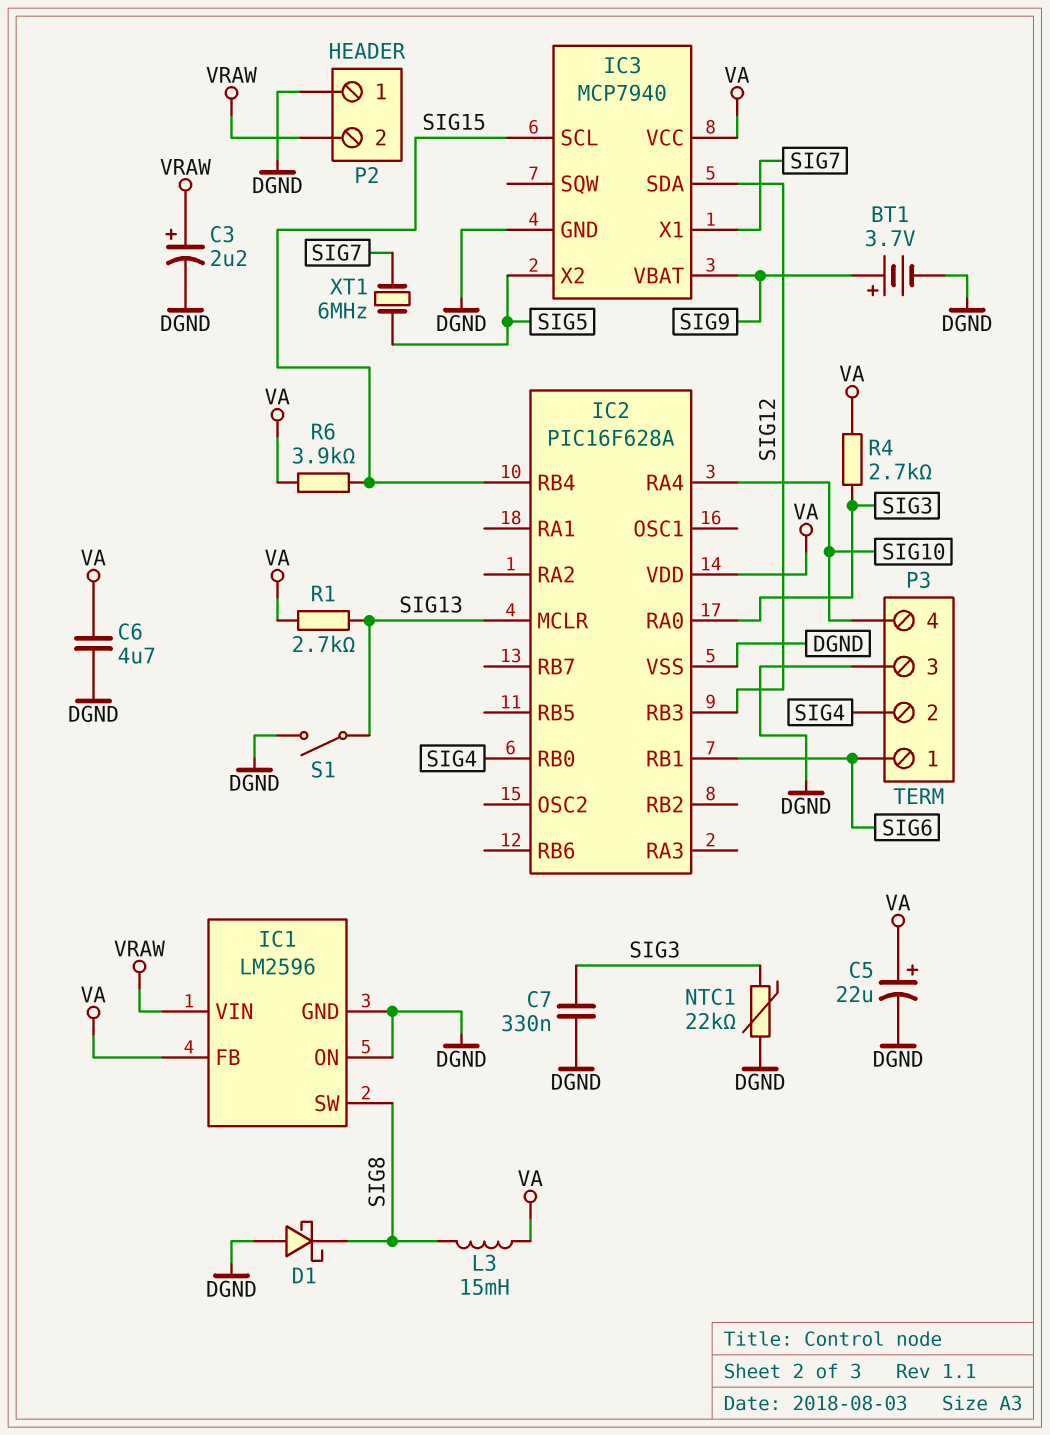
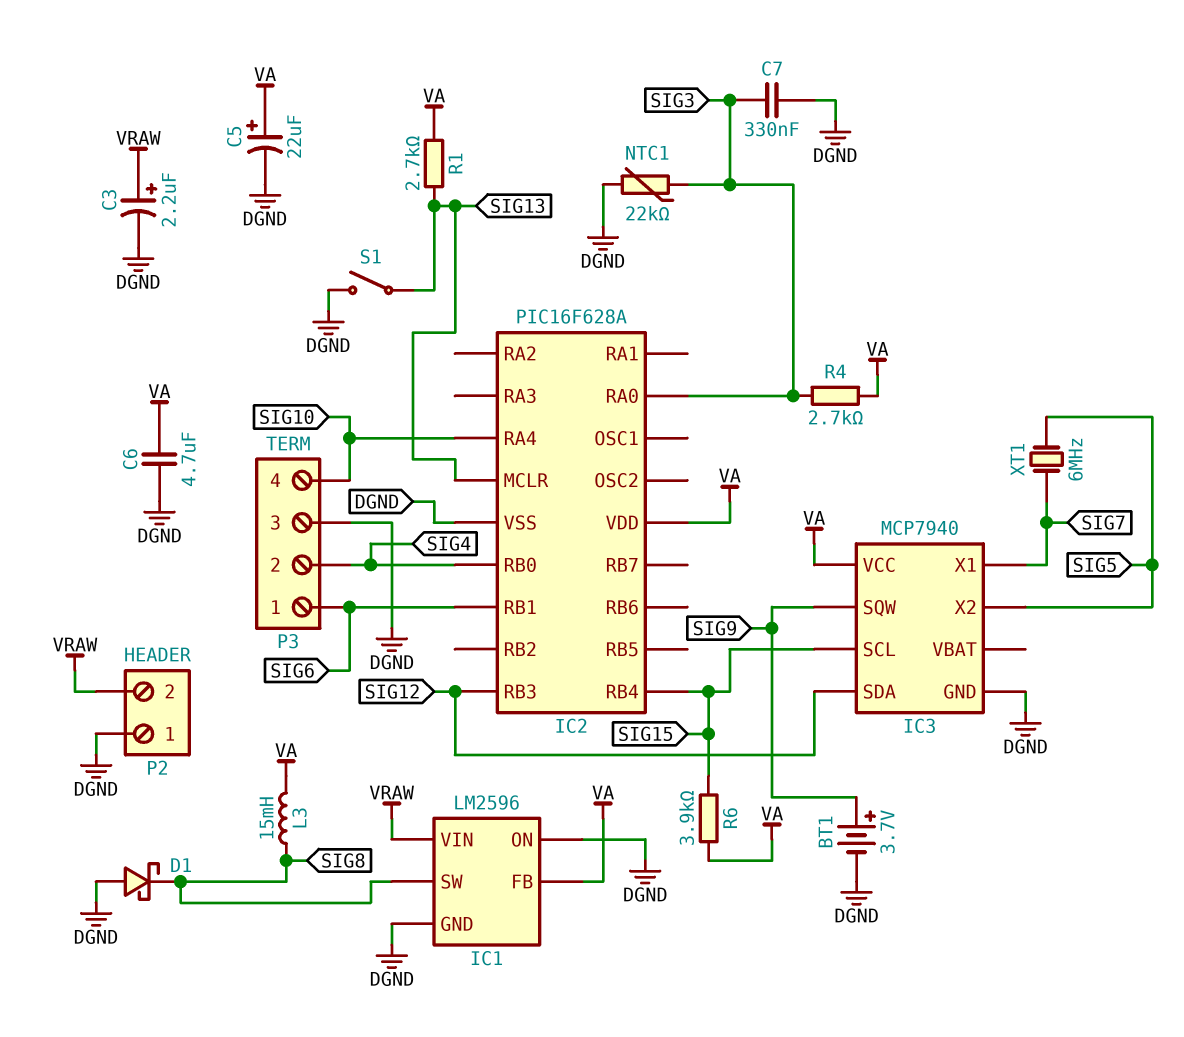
IC3 pin SQW: none -> SIG9
IC3 pin VBAT: SIG9 -> none

